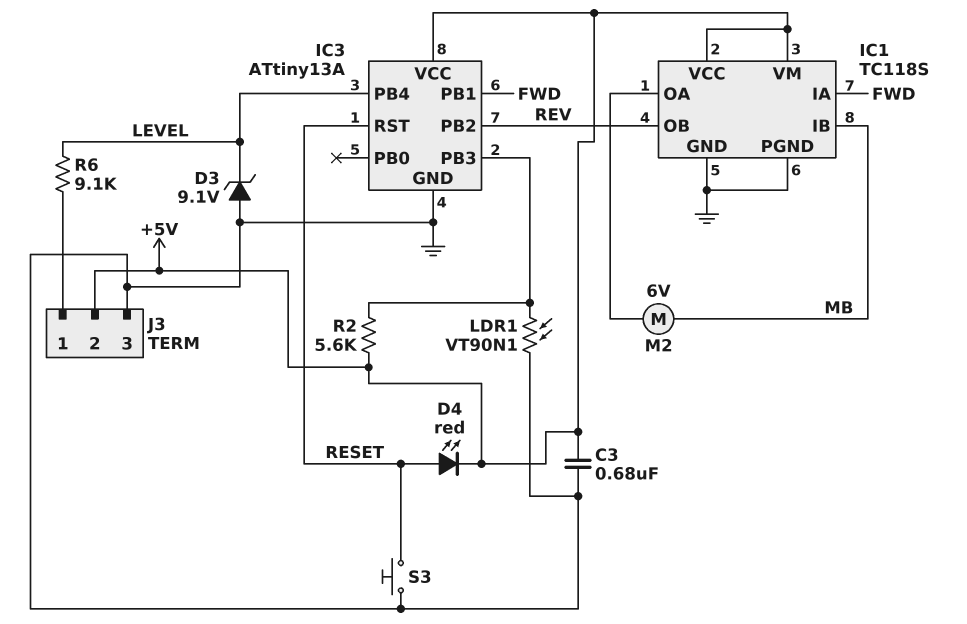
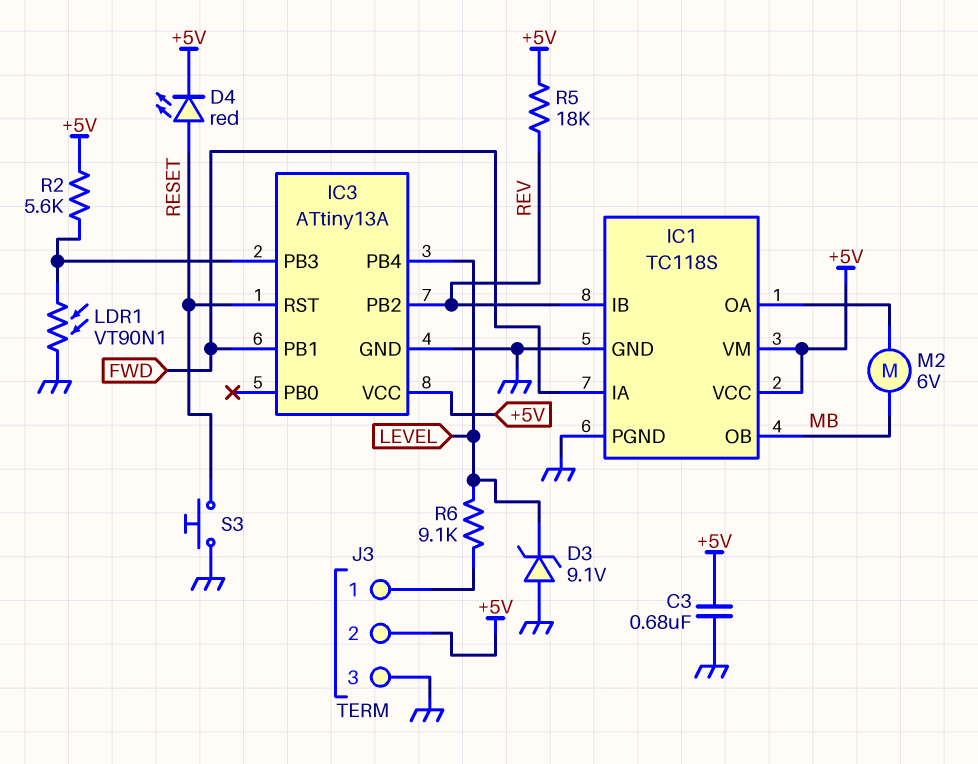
IC1 pin IB: MB -> REV
IC1 pin OB: REV -> MB
R5: none -> 18k (+5V, REV)

